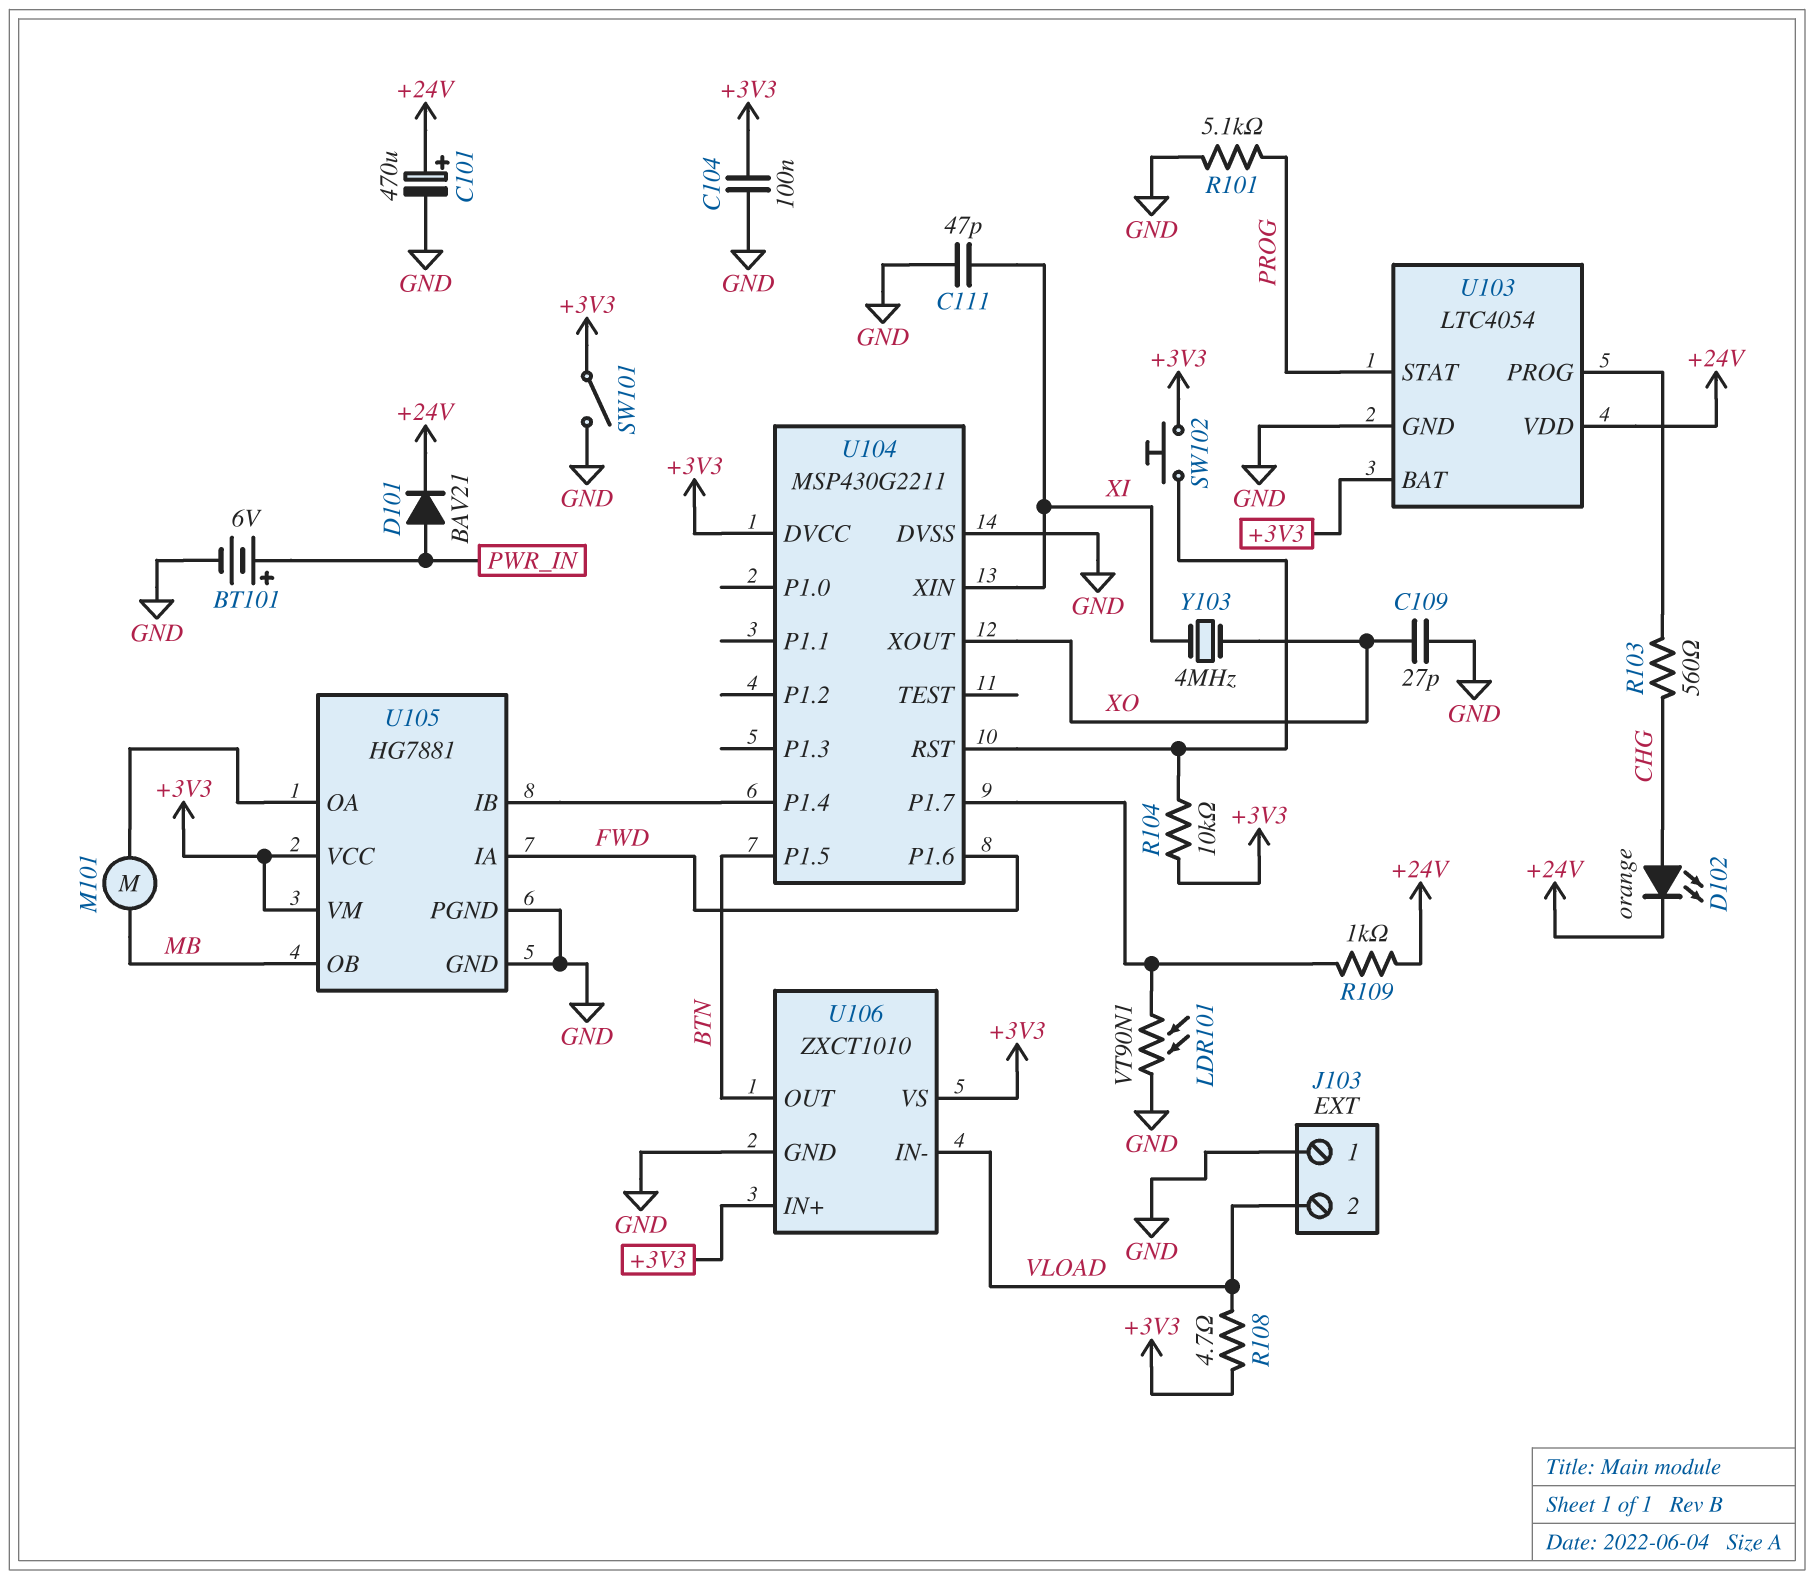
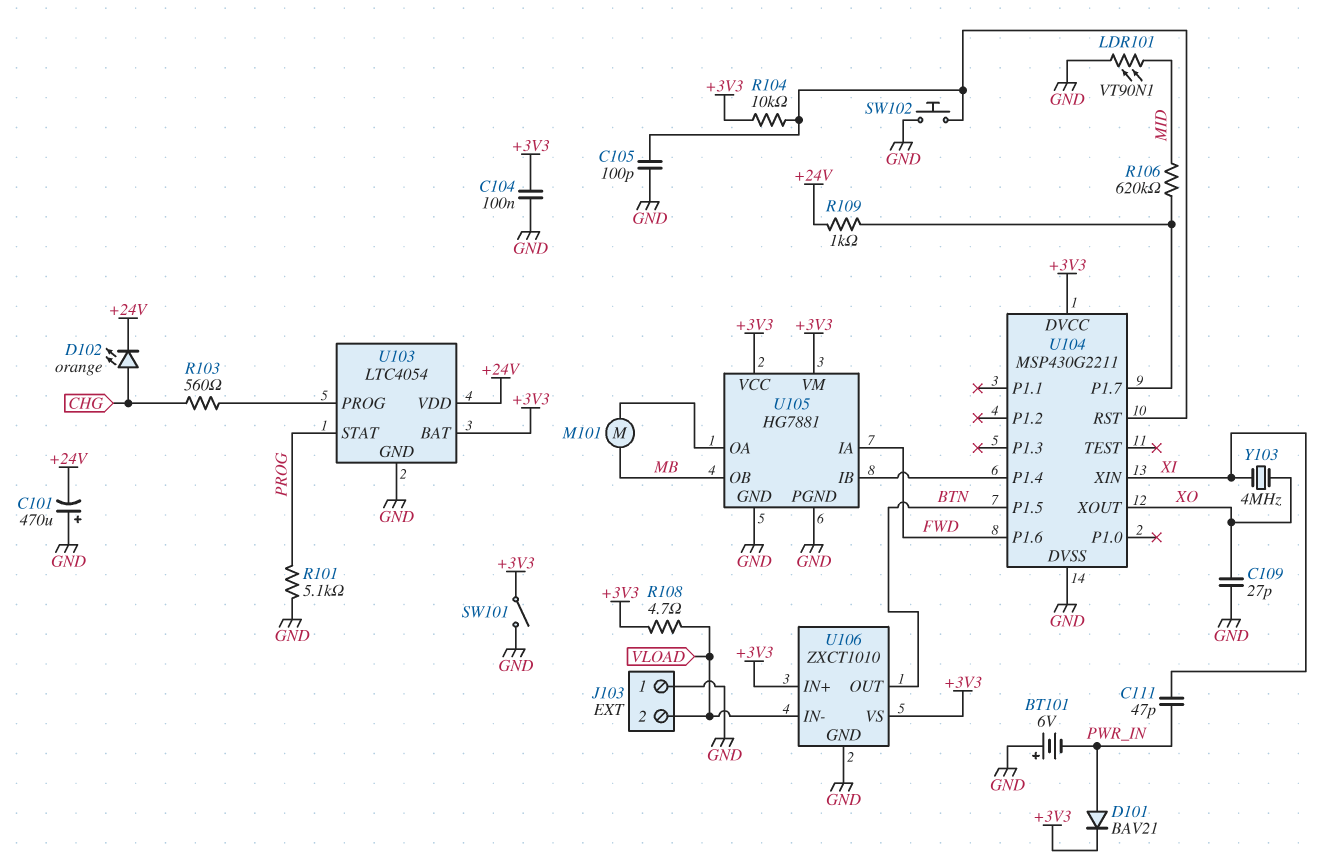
BT101: 6V (plus PWR_IN, minus GND) -> 6V (plus GND, minus PWR_IN)
C101: 470uF (plus +24V, minus GND) -> 470uF (plus GND, minus +24V)
C105: none -> 100pF (GND, U104/RST)
C111: 47pF (GND, XI) -> 47pF (PWR_IN, XI)
D101: diode BAV21 (A PWR_IN, K +24V) -> diode BAV21 (A PWR_IN, K +3V3)
LDR101: VT90N1 (GND, U104/P1.7) -> VT90N1 (GND, MID)
R106: none -> 620k (MID, U104/P1.7)
SW102: button (+3V3, U104/RST) -> button (GND, U104/RST)

